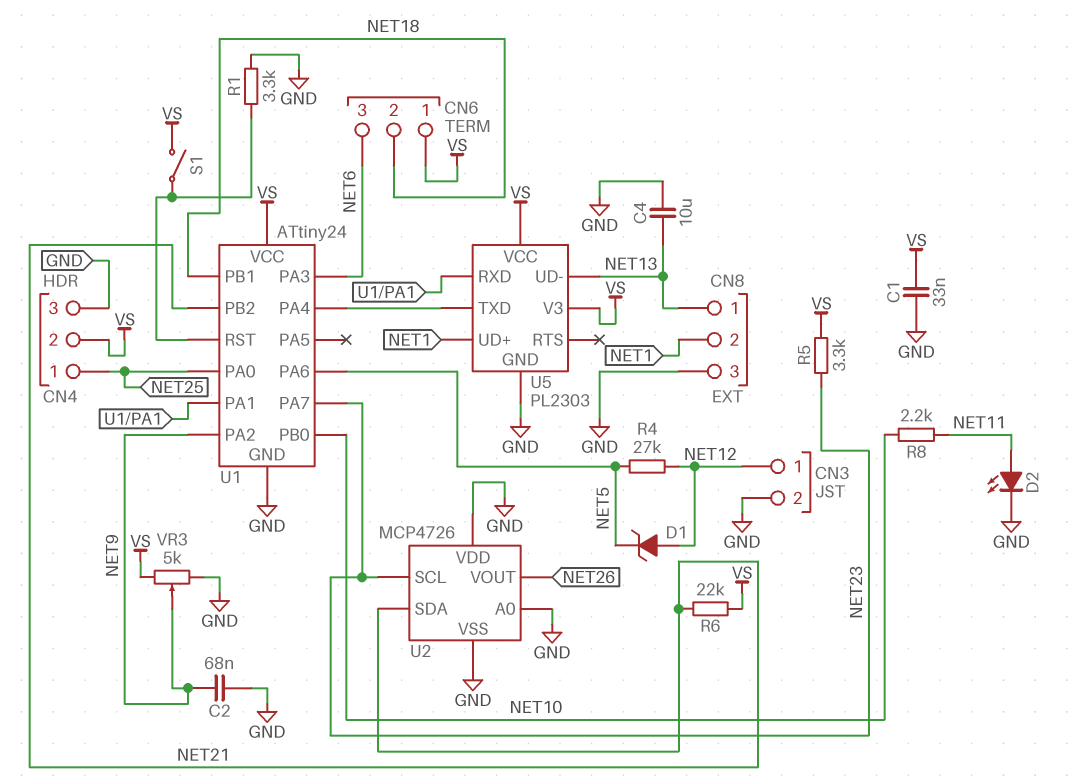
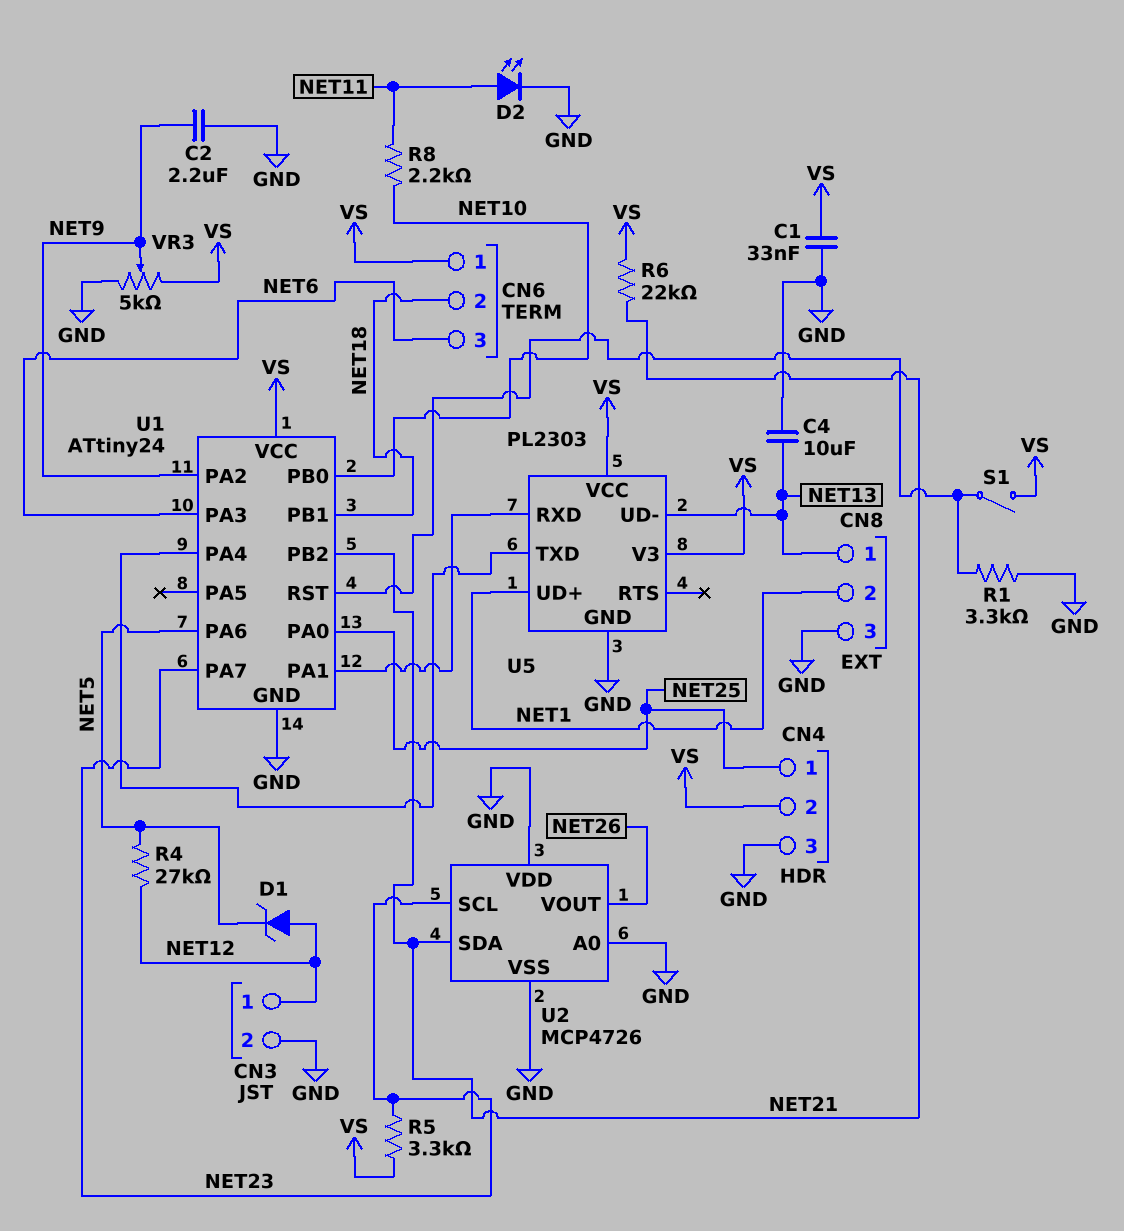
C2: 68nF (GND, NET9) -> 2.2uF (GND, NET9)

